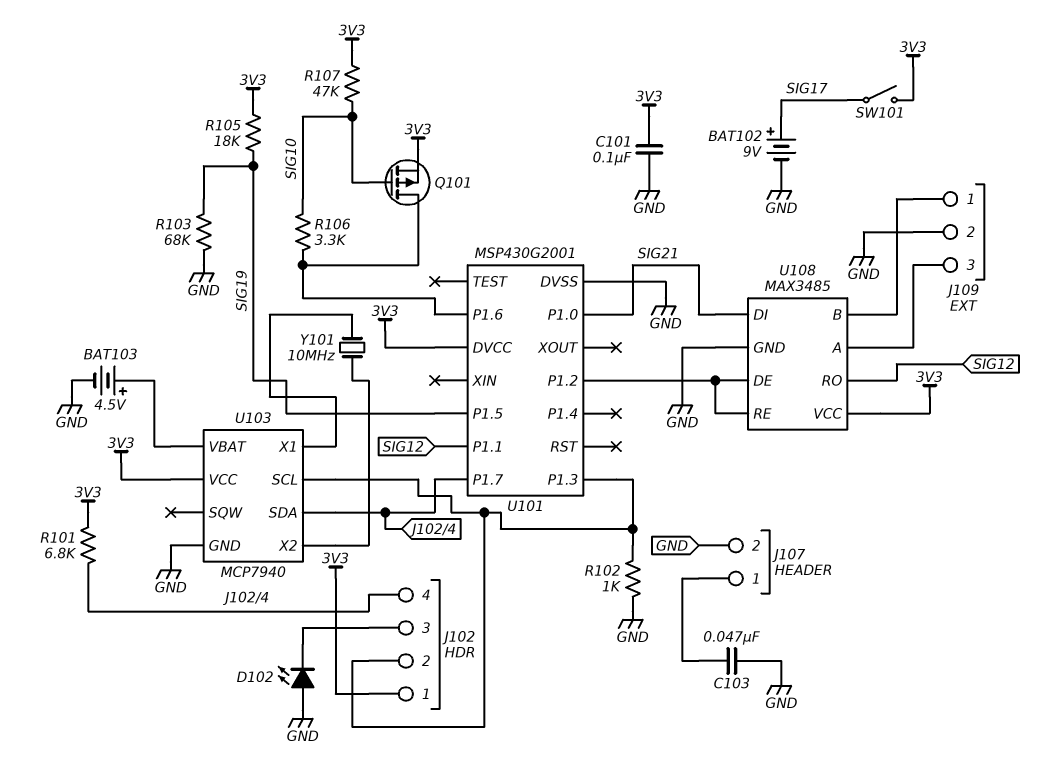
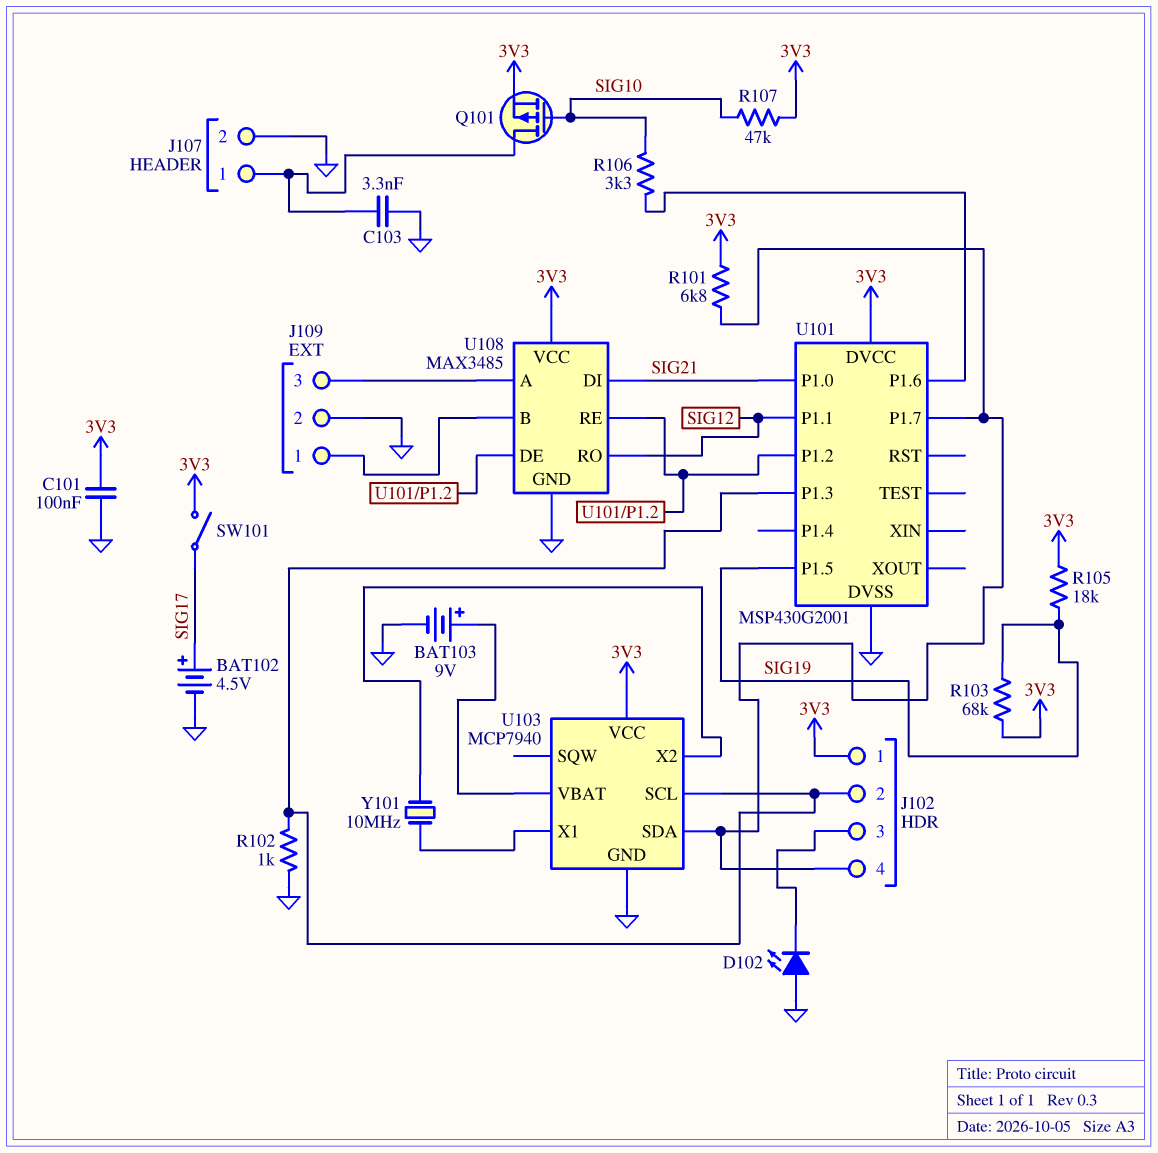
BAT102: 9V (plus SIG17, minus GND) -> 4.5V (plus SIG17, minus GND)
BAT103: 4.5V (plus U103/VBAT, minus GND) -> 9V (plus U103/VBAT, minus GND)
C103: 47nF (GND, J107/1) -> 3.3nF (GND, J107/1)
Q101: PMOS (G SIG10, D U101/P1.6, S 3V3) -> PMOS (G SIG10, D J107/1, S 3V3)
R103: 68k (GND, SIG19) -> 68k (3V3, SIG19)

